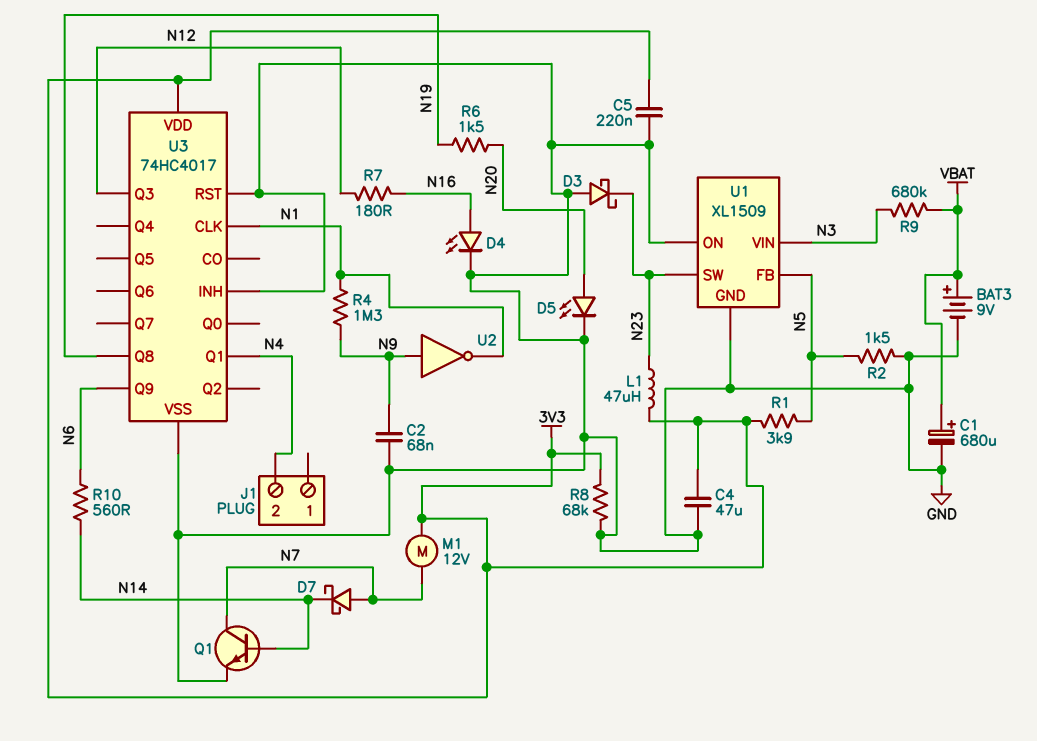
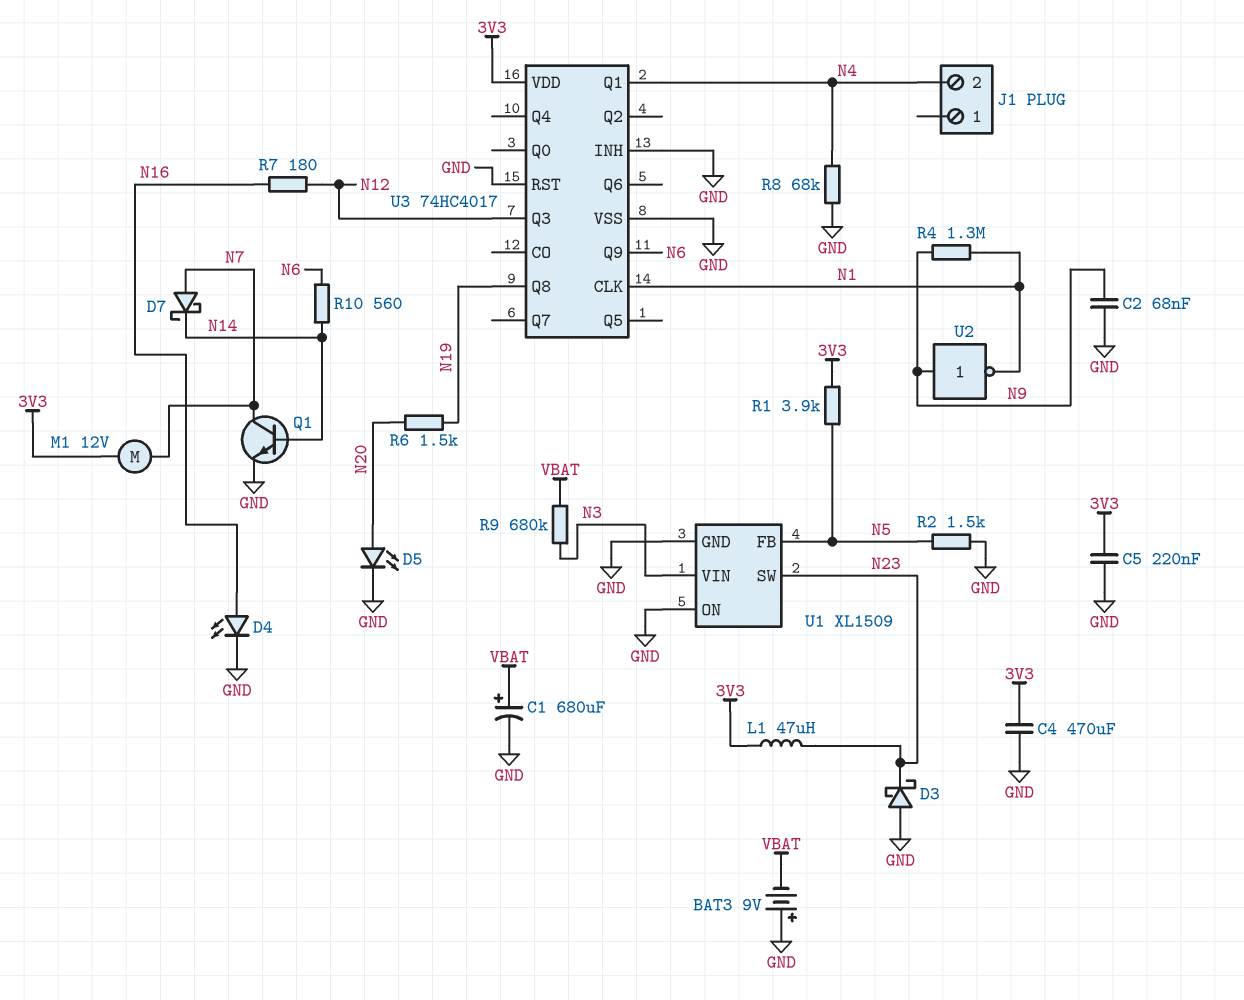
BAT3: 9V (plus VBAT, minus GND) -> 9V (plus GND, minus VBAT)
C4: 47uF (3V3, GND) -> 470uF (3V3, GND)
R8: 68k (3V3, GND) -> 68k (GND, N4)

